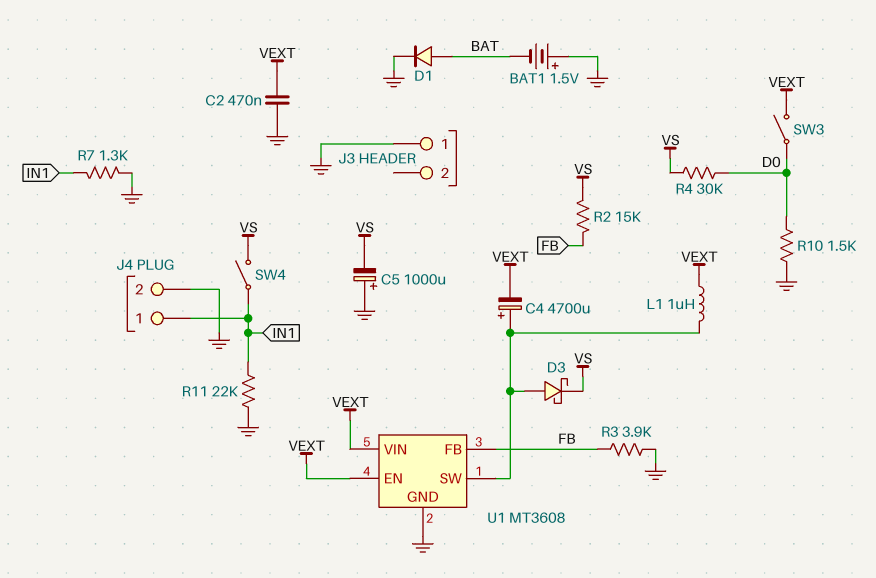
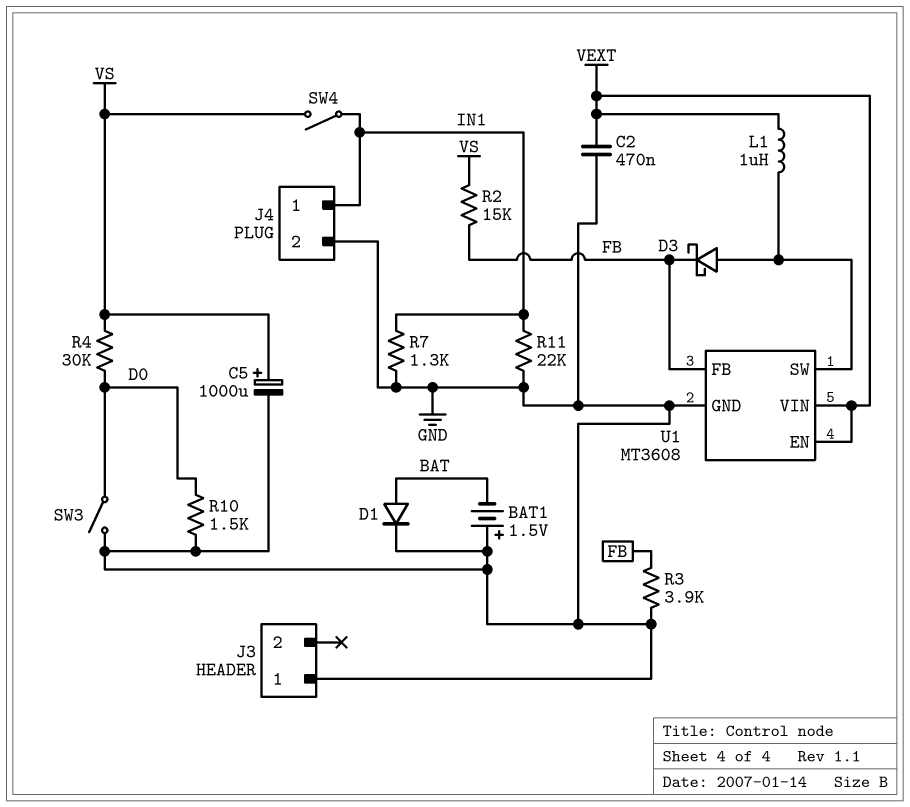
C4: 4700uF (plus U1/SW, minus VEXT) -> none
C5: 1000uF (plus GND, minus VS) -> 1000uF (plus VS, minus GND)
D3: schottky (A U1/SW, K VS) -> schottky (A U1/SW, K FB)
SW3: switch (D0, VEXT) -> switch (D0, GND)

